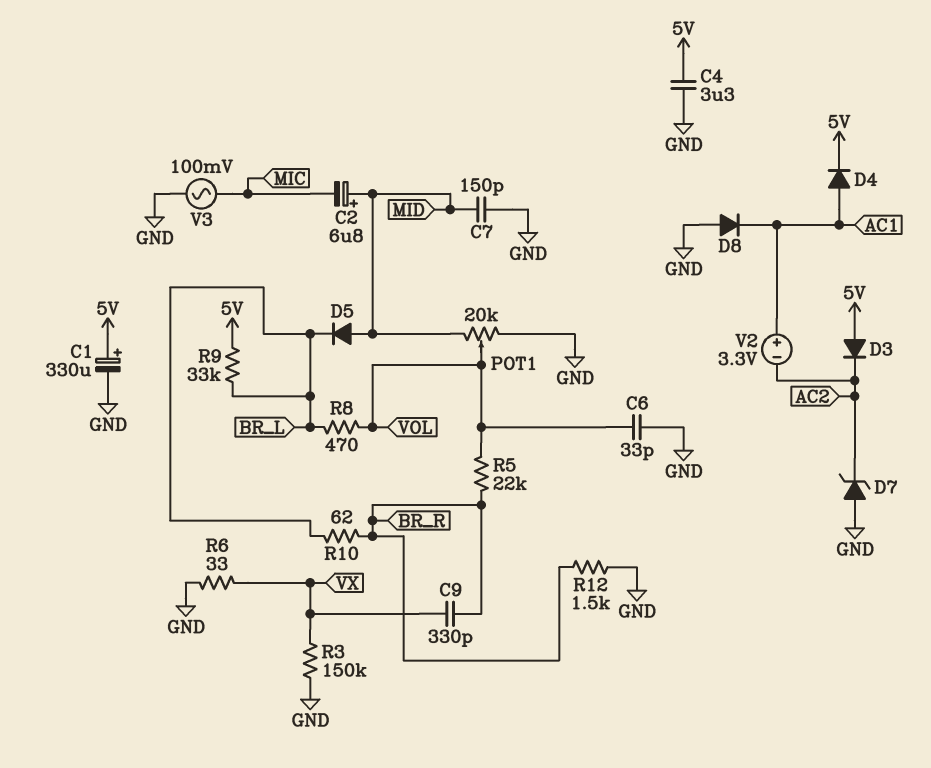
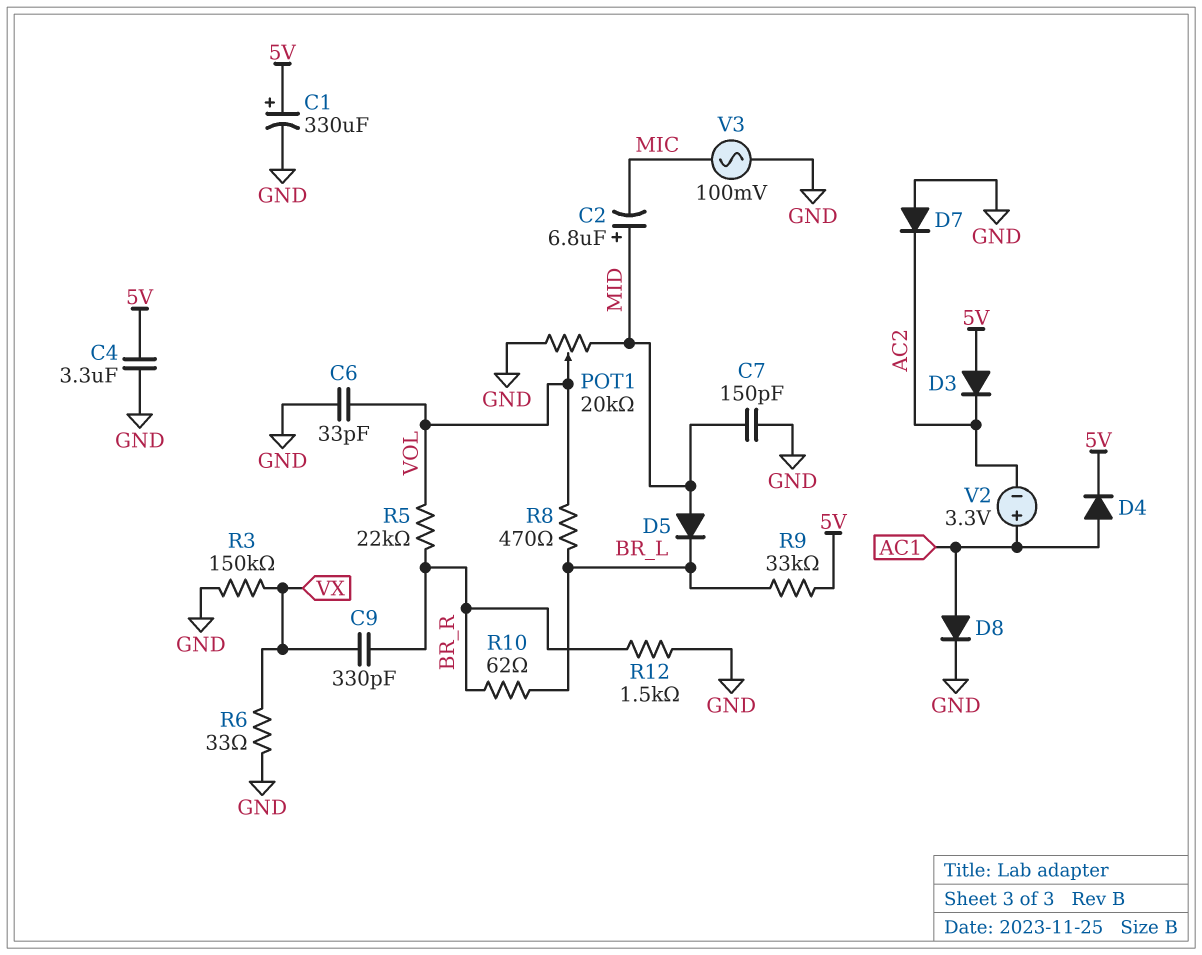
D7: zener (A GND, K AC2) -> diode (A GND, K AC2)
D8: diode (A GND, K AC1) -> diode (A AC1, K GND)

